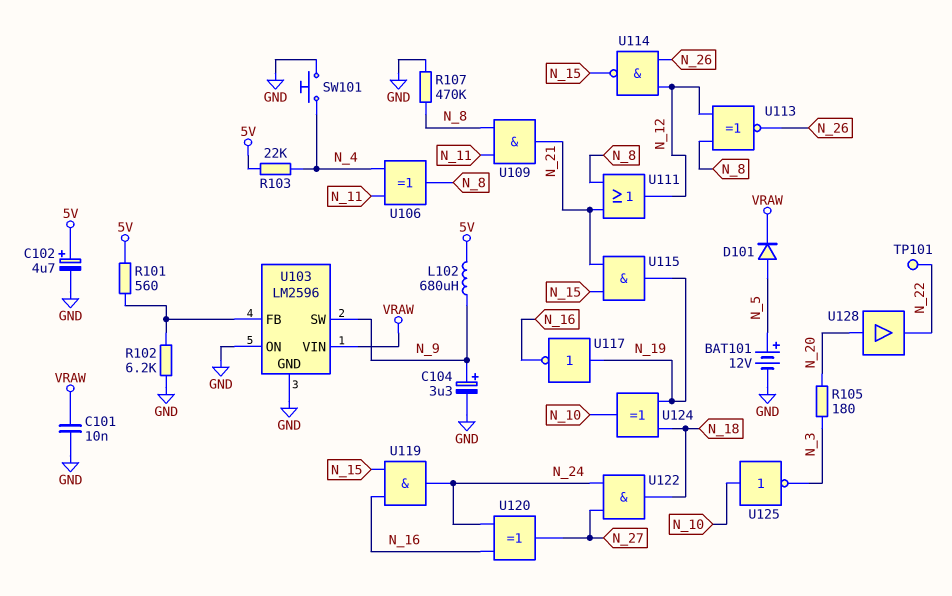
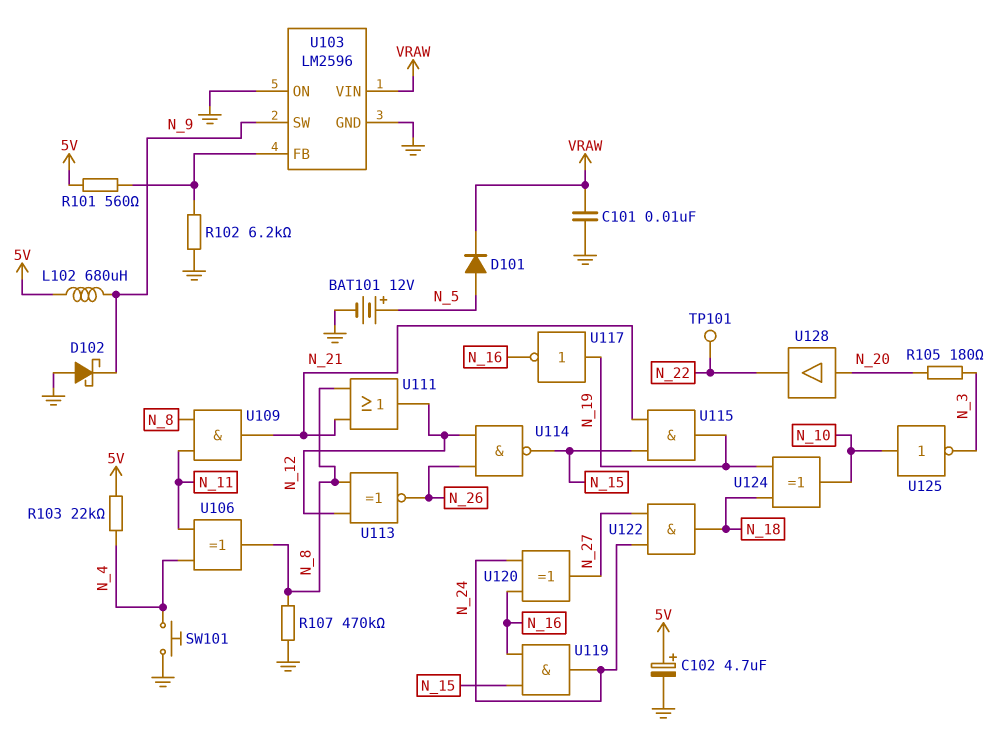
C104: 3.3uF (plus N_9, minus GND) -> none
D102: none -> schottky (A GND, K N_9)

